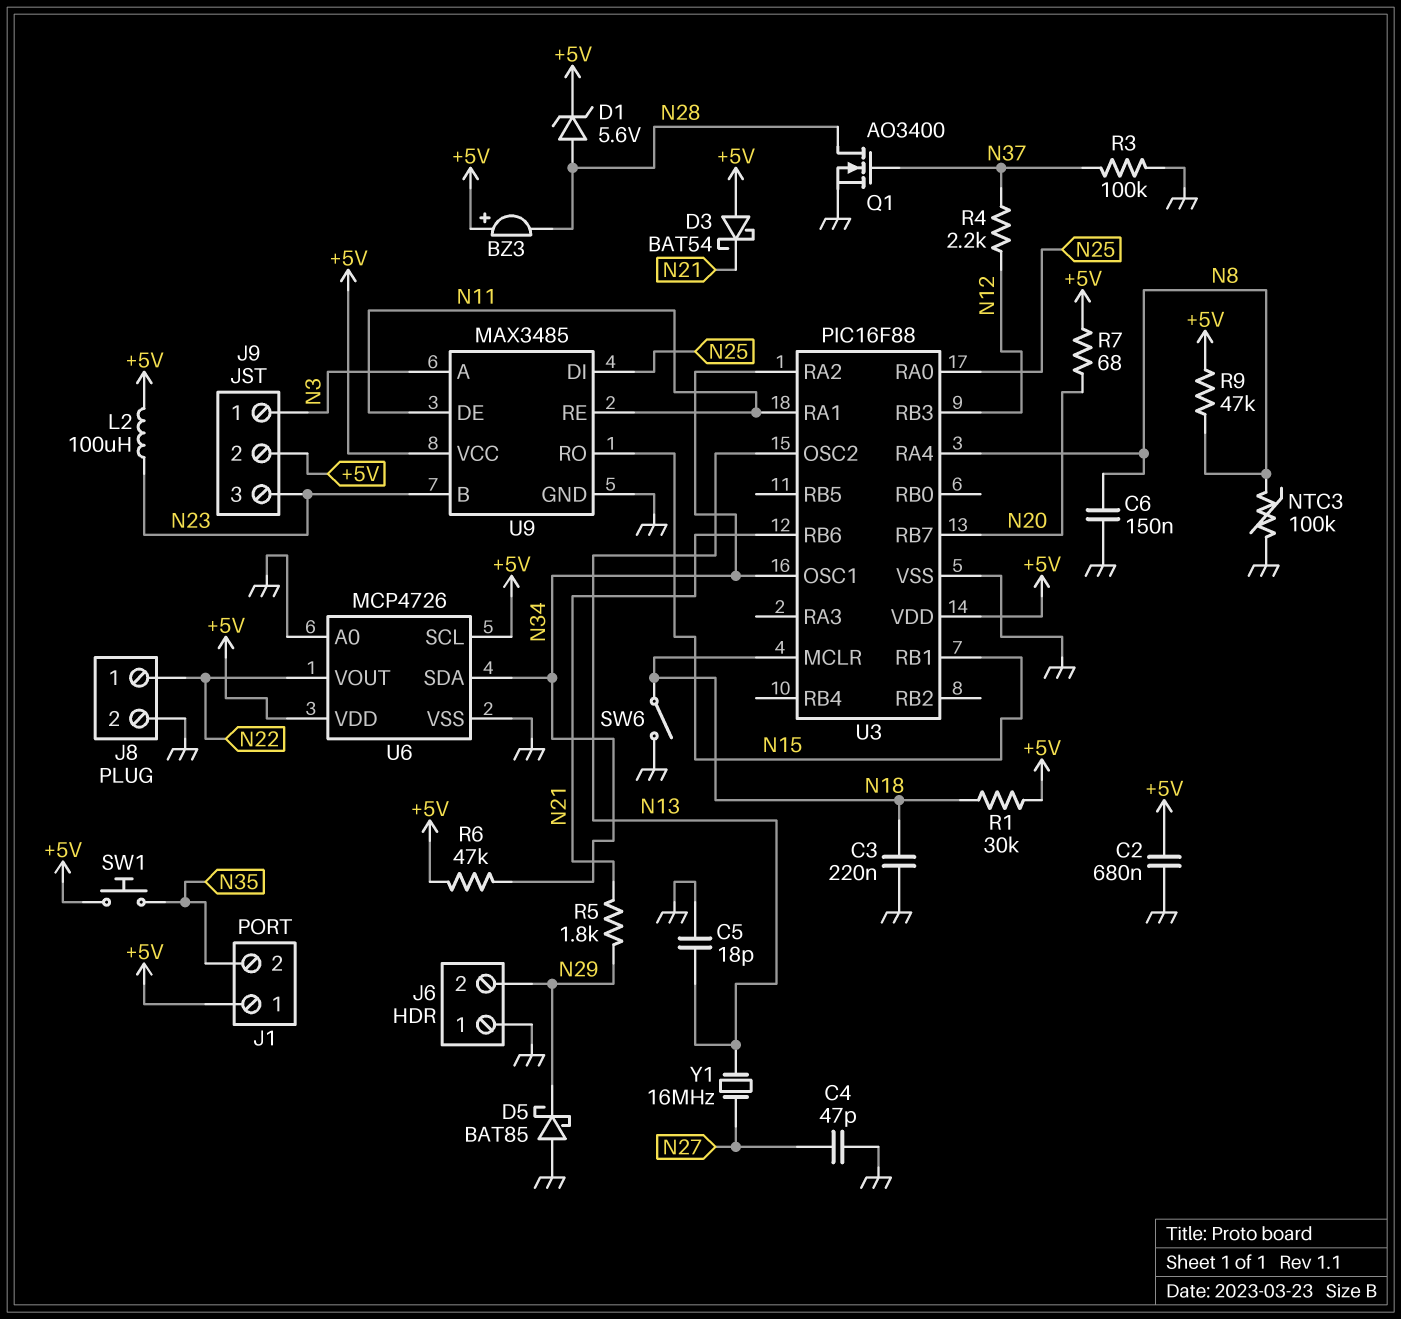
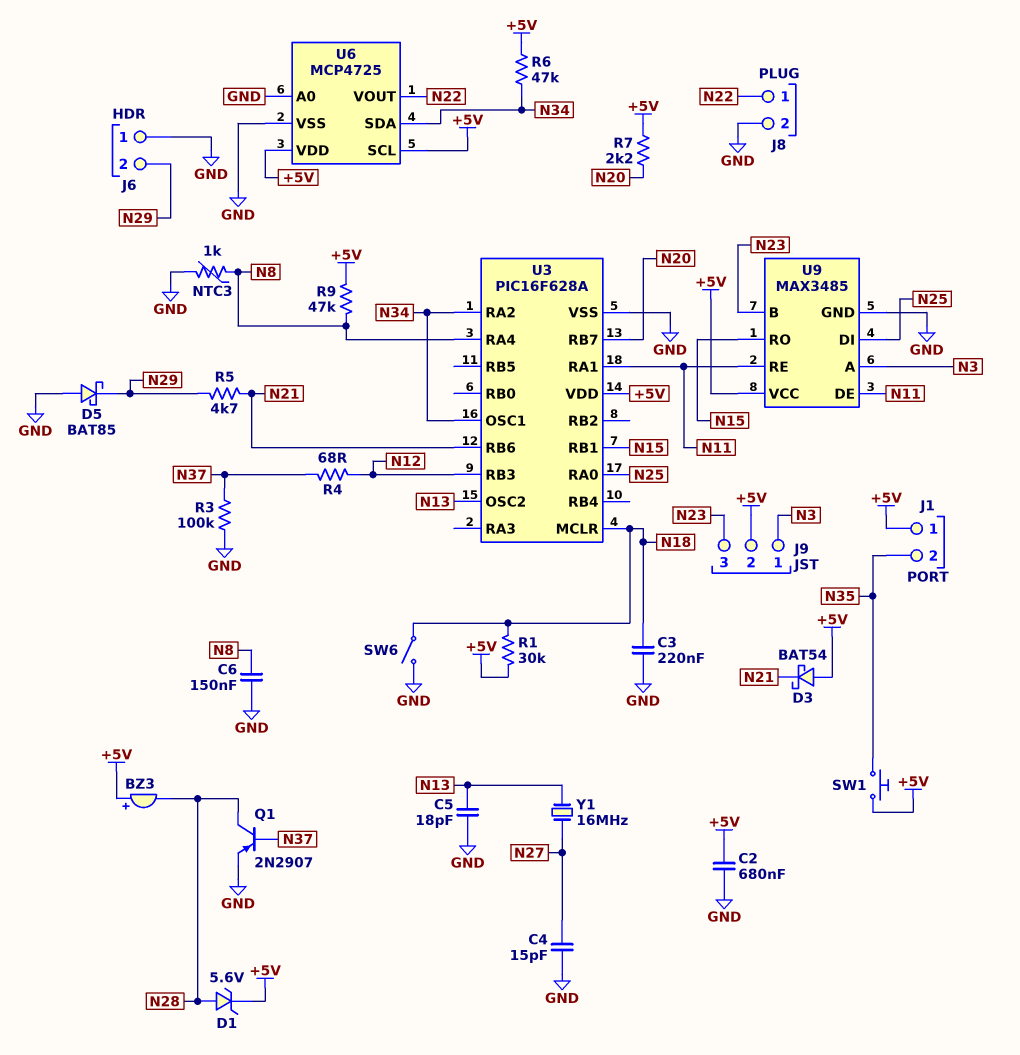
C4: 47pF (GND, N27) -> 15pF (GND, N27)
L2: 100uH (+5V, N23) -> none
NTC3: 100k (GND, N8) -> 1k (GND, N8)
Q1: NMOS AO3400 (G N37, D N28, S GND) -> PNP 2N2907 (B N37, C N28, E GND)
R4: 2.2k (N12, N37) -> 68 (N12, N37)
R5: 1.8k (N21, N29) -> 4.7k (N21, N29)
R7: 68 (+5V, N20) -> 2.2k (+5V, N20)
U3: PIC16F88 -> PIC16F628A
U6: MCP4726 -> MCP4725

